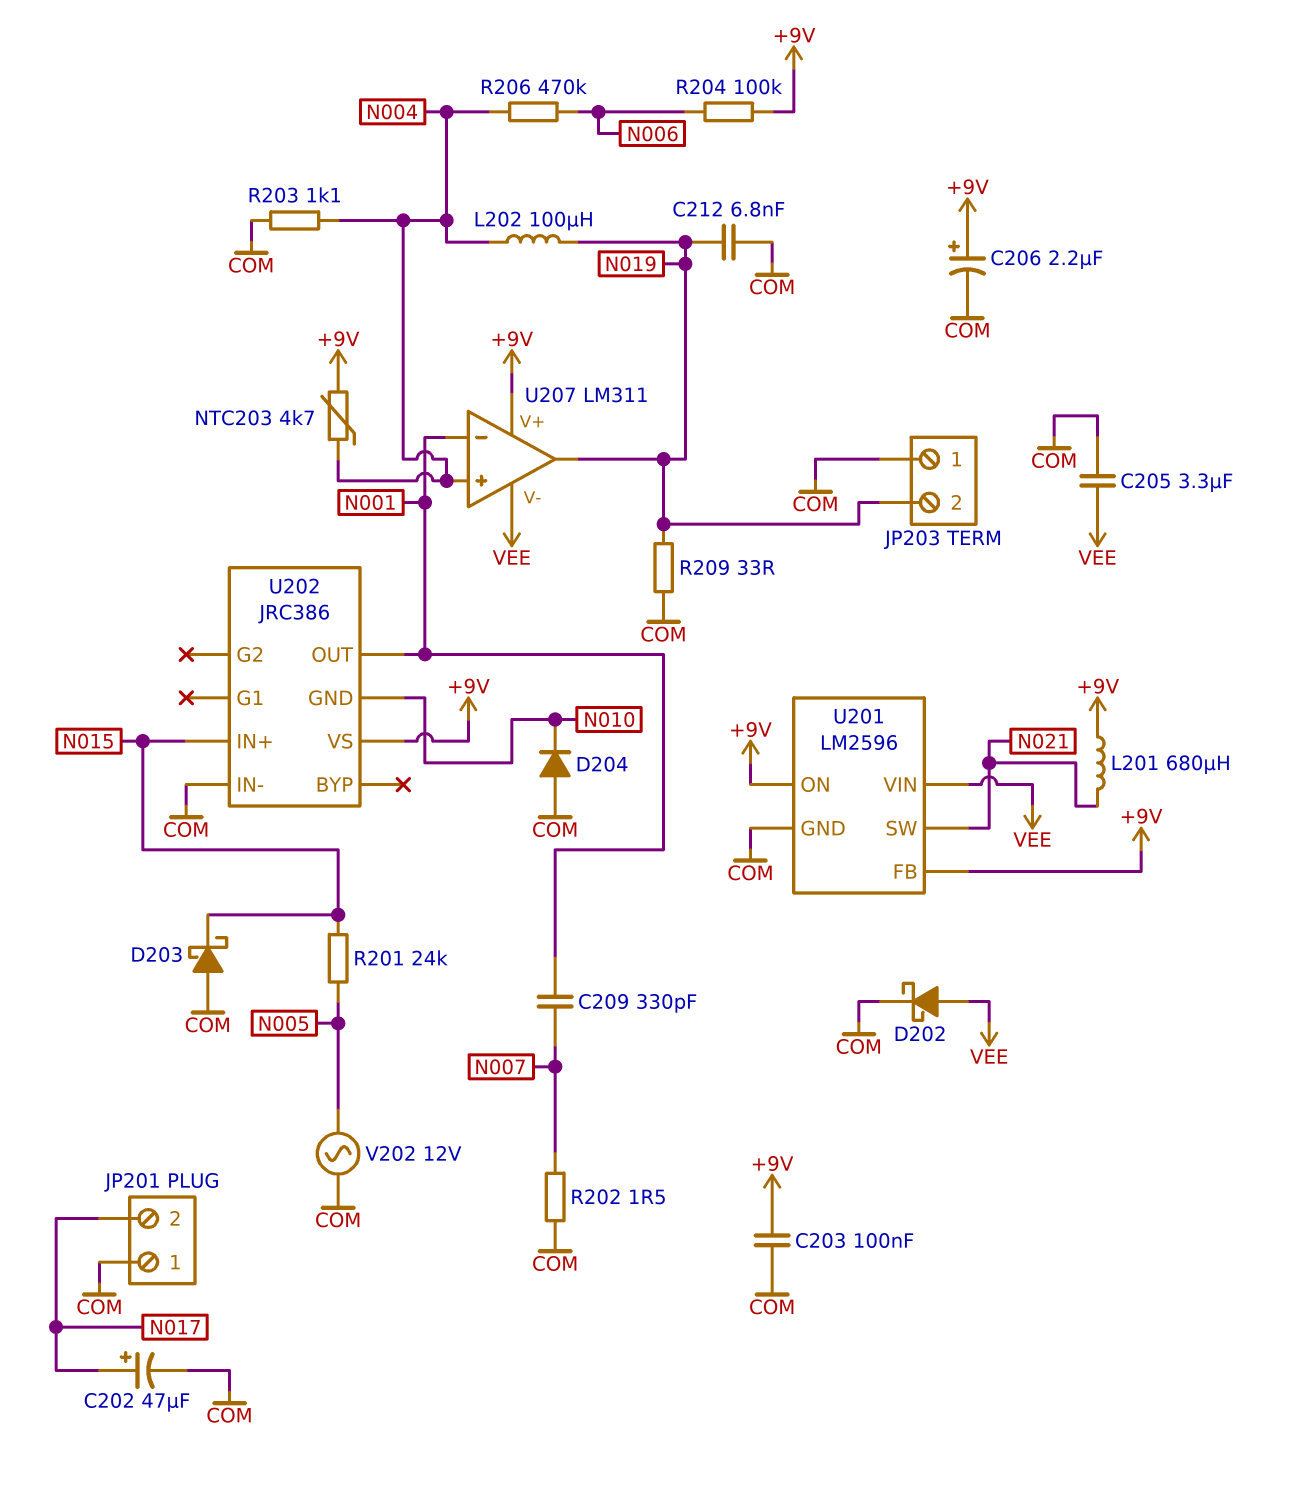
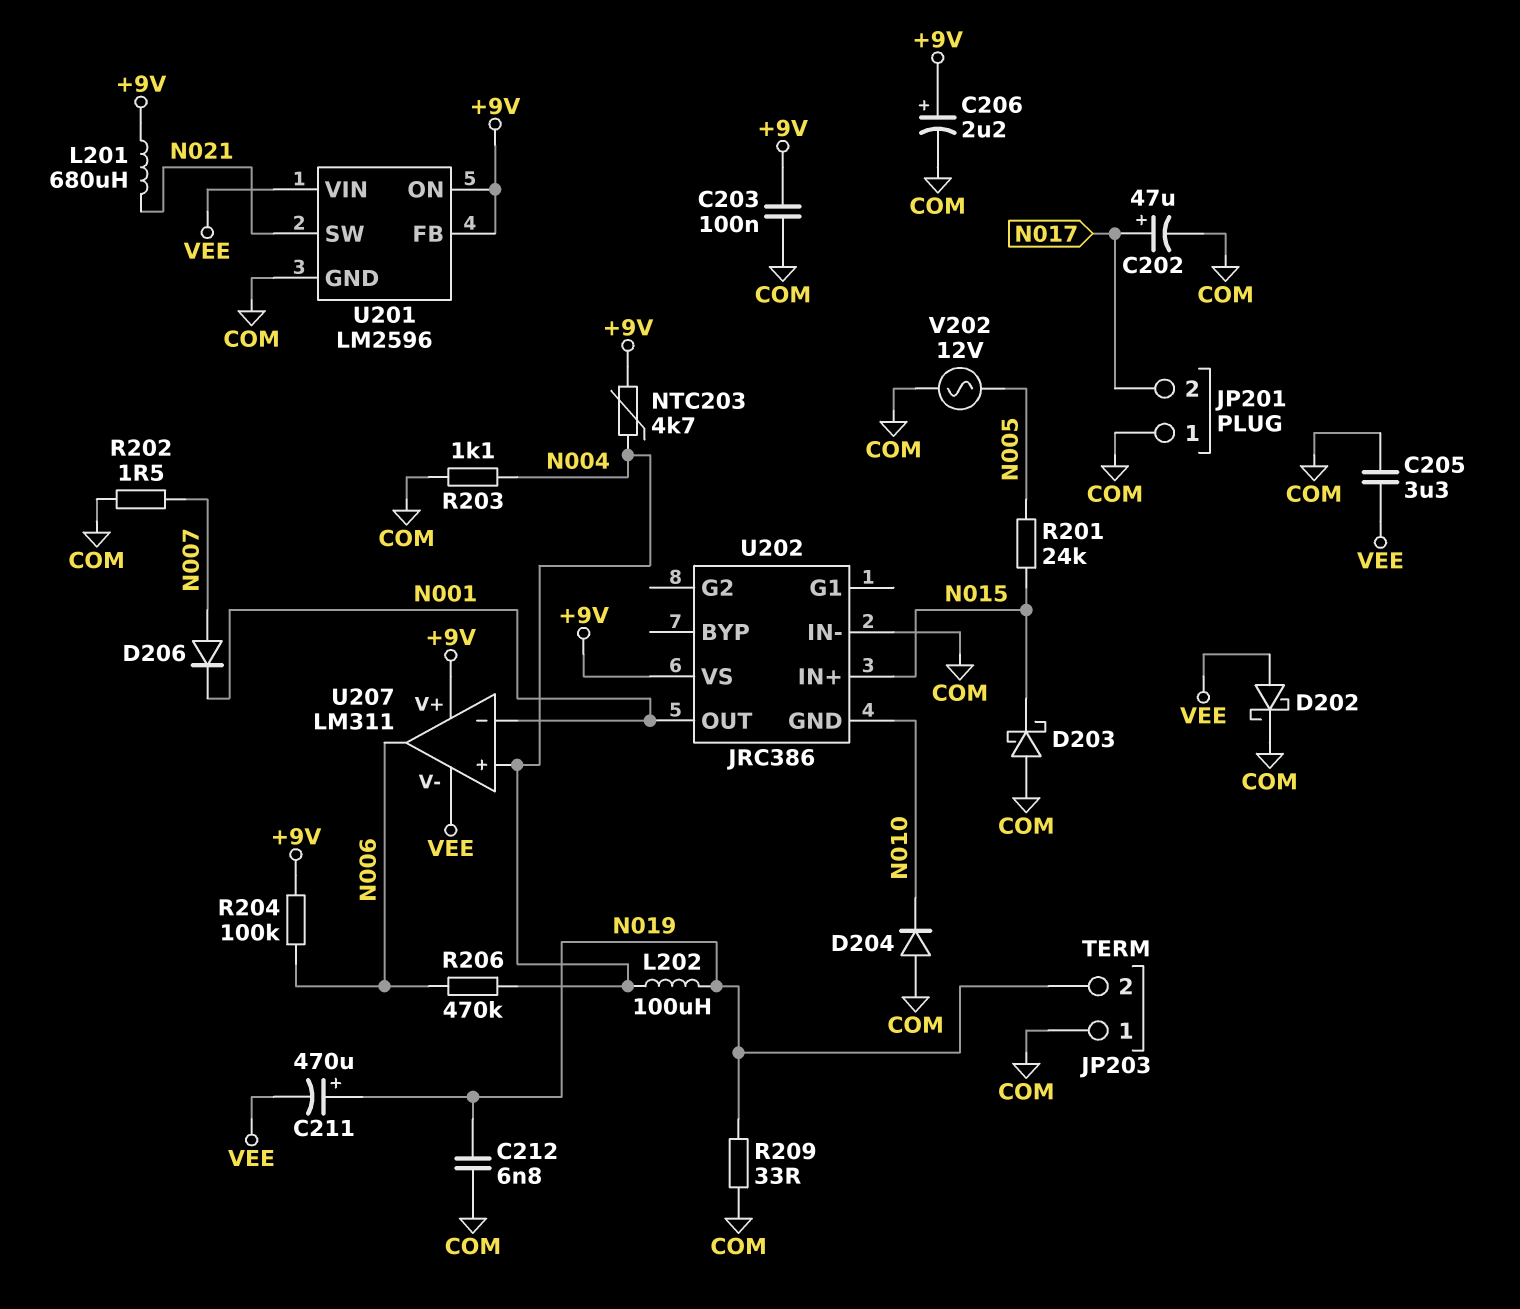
C209: 330pF (N001, N007) -> none
C211: none -> 470uF (plus N019, minus VEE)
D206: none -> diode (A N007, K N001)
U207 pin out: N019 -> N006

